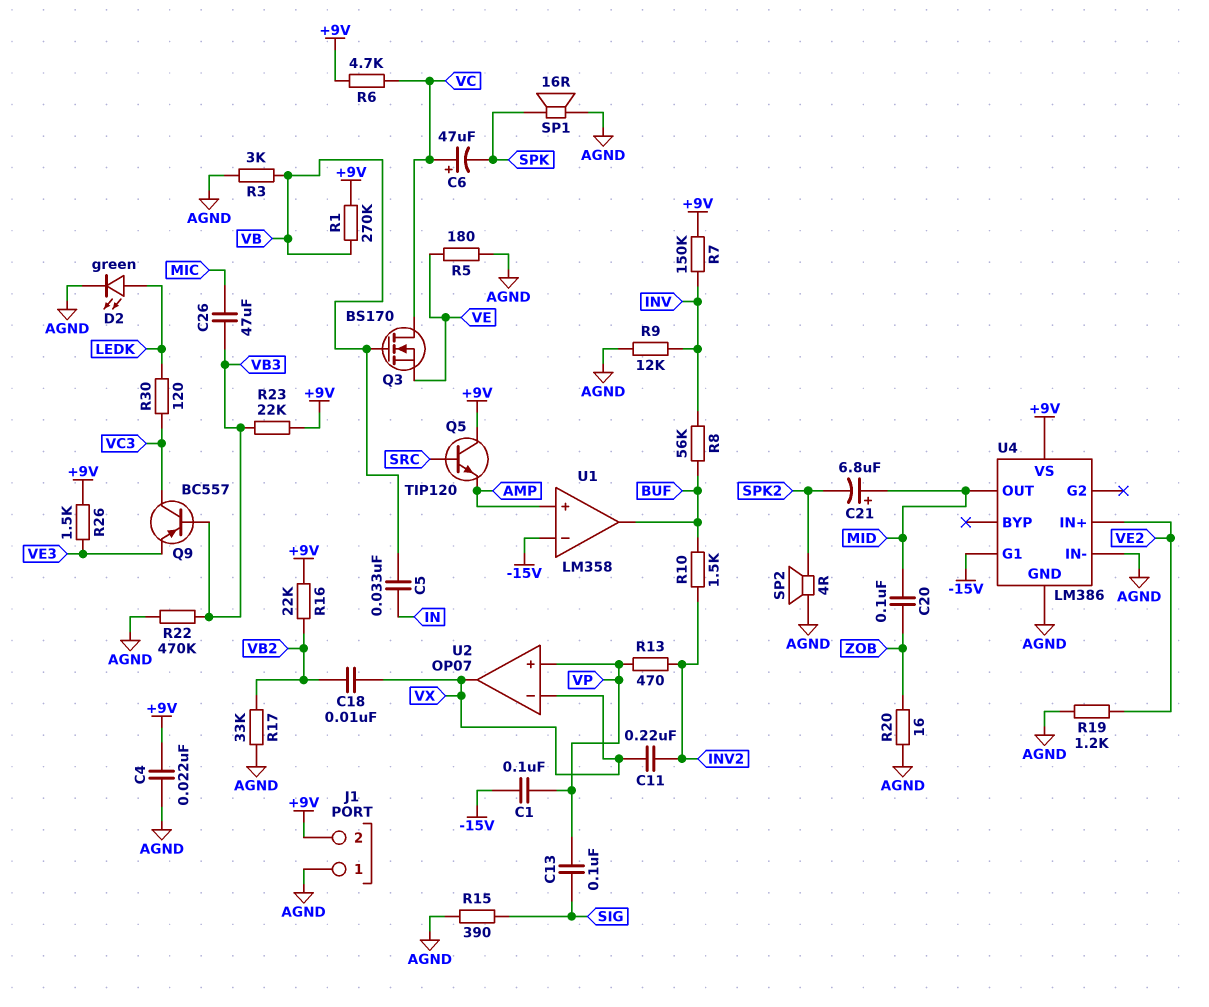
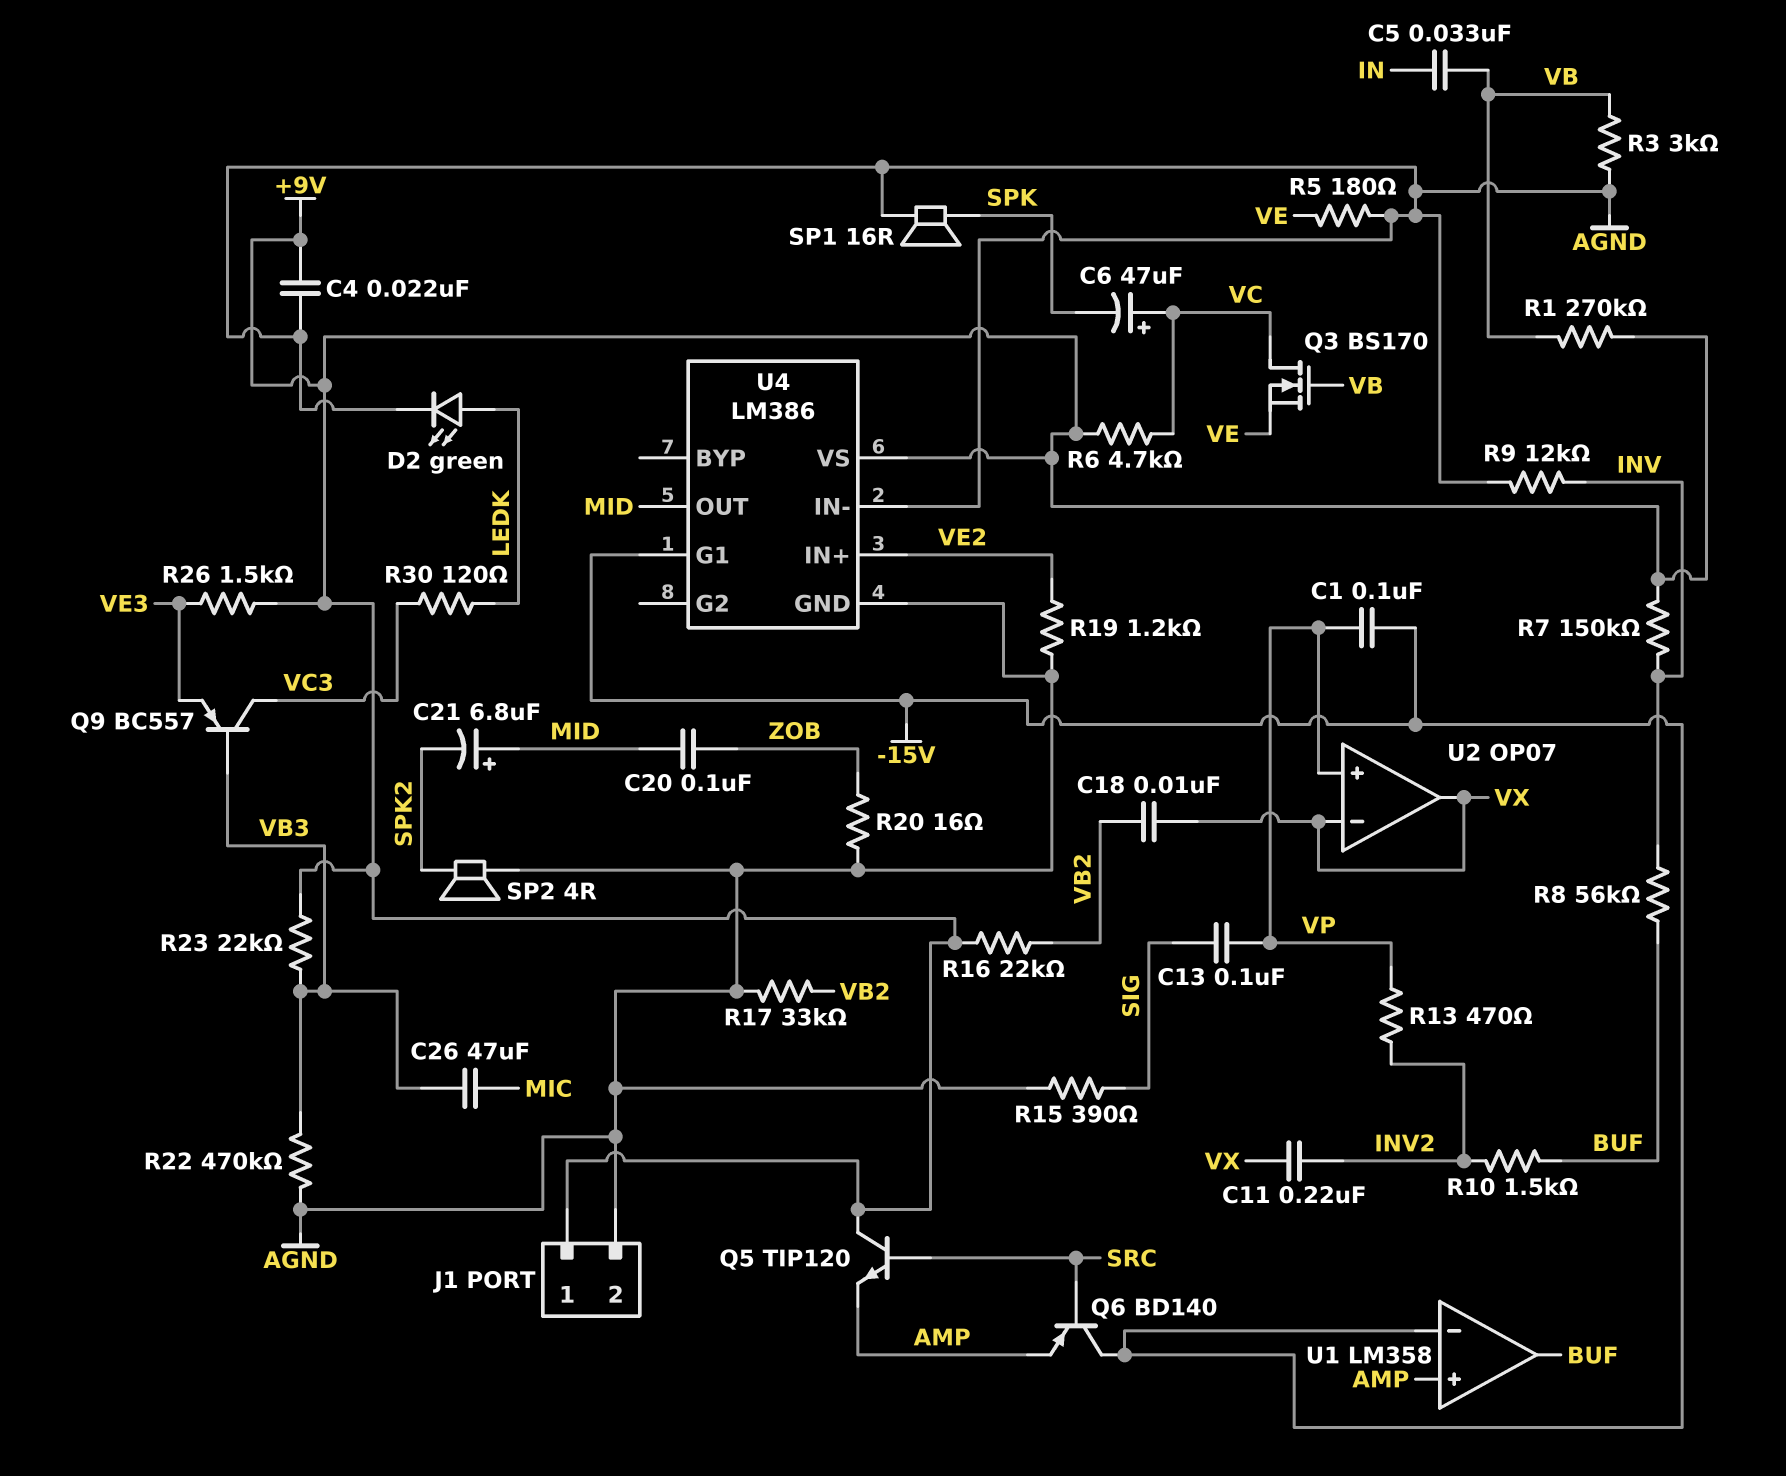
J1 pin 1: AGND -> +9V
J1 pin 2: +9V -> AGND
Q6: none -> PNP BD140 (B SRC, C -15V, E AMP)

